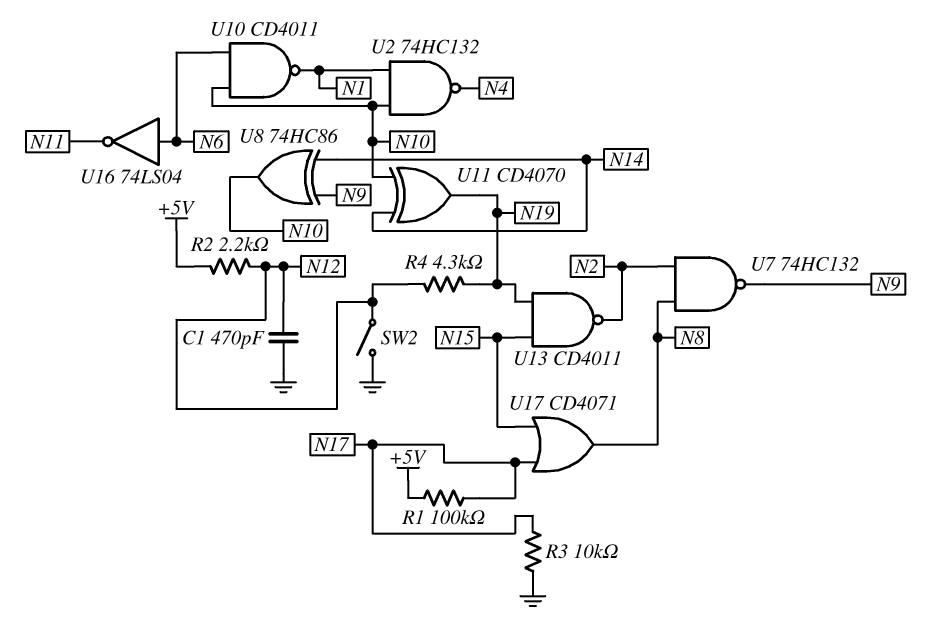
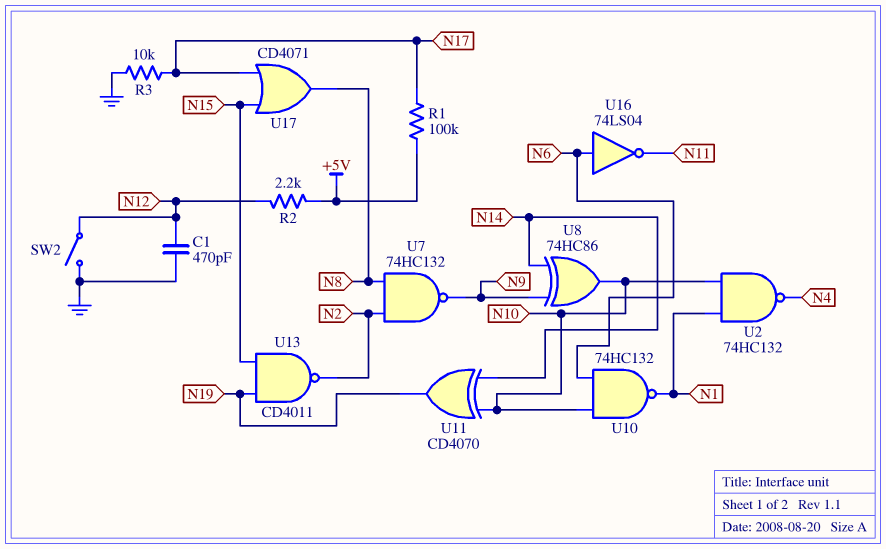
R4: 4.3k (N12, N19) -> none
U10: NAND CD4011 (in N6, in N10, out N1) -> NAND 74HC132 (in N6, in N10, out N1)

